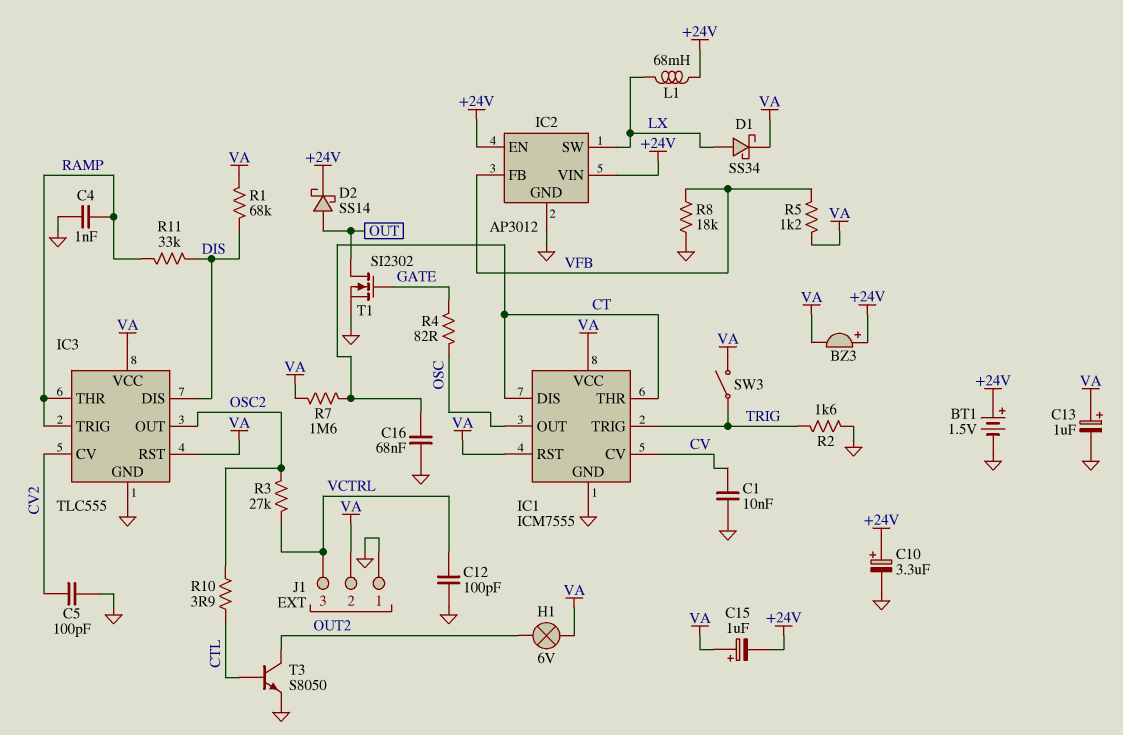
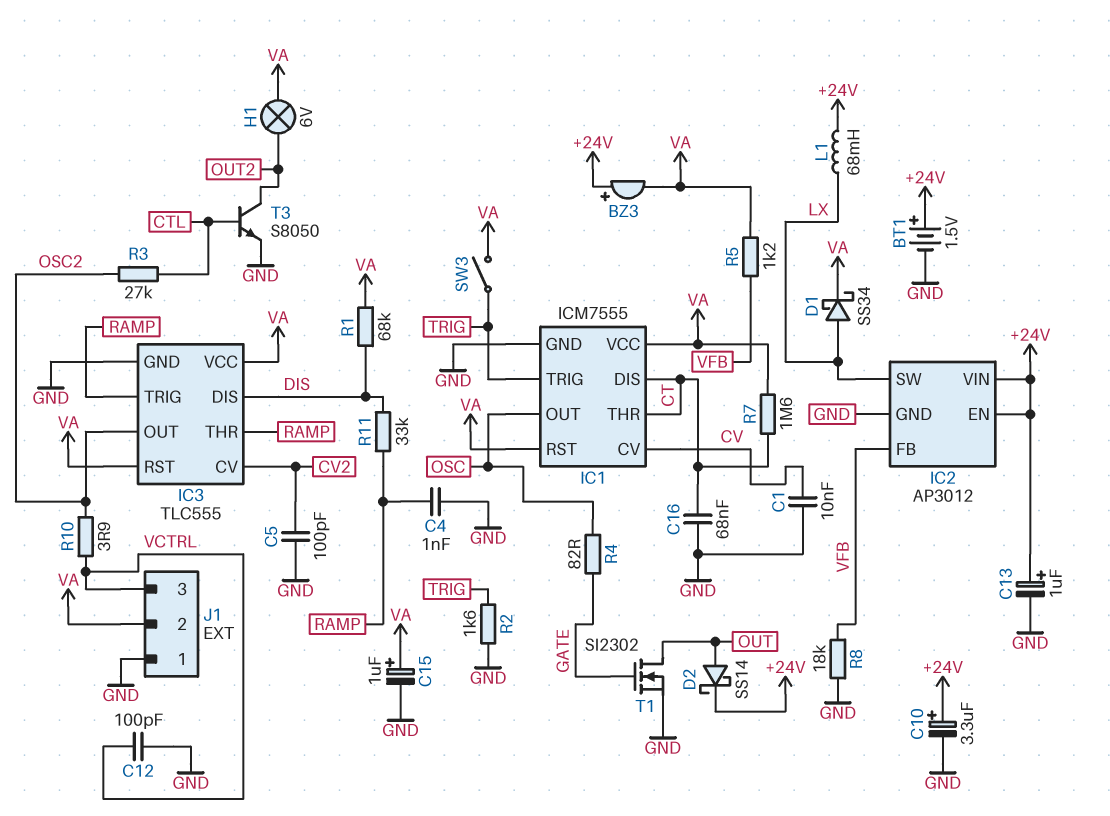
C13: 1uF (plus VA, minus GND) -> 1uF (plus +24V, minus GND)
C15: 1uF (plus VA, minus +24V) -> 1uF (plus VA, minus GND)
R3: 27k (OSC2, VCTRL) -> 27k (CTL, OSC2)
R10: 3.9 (CTL, OSC2) -> 3.9 (OSC2, VCTRL)

